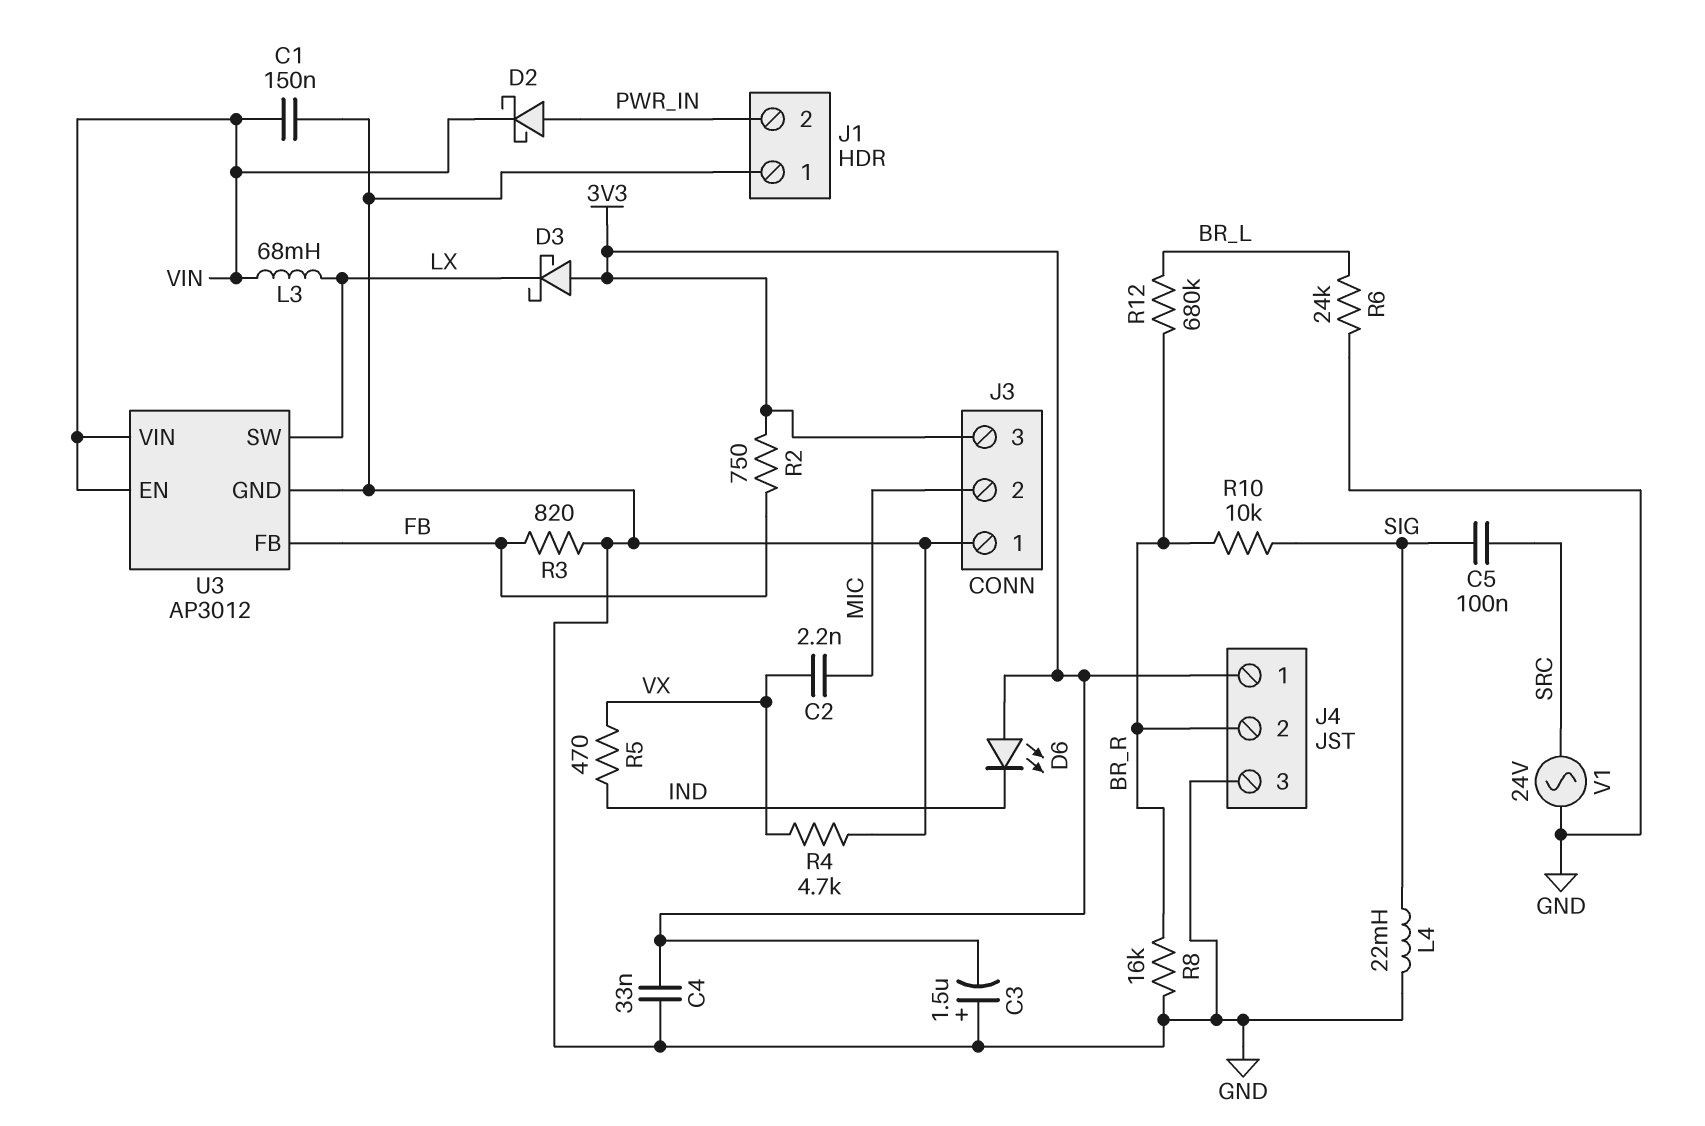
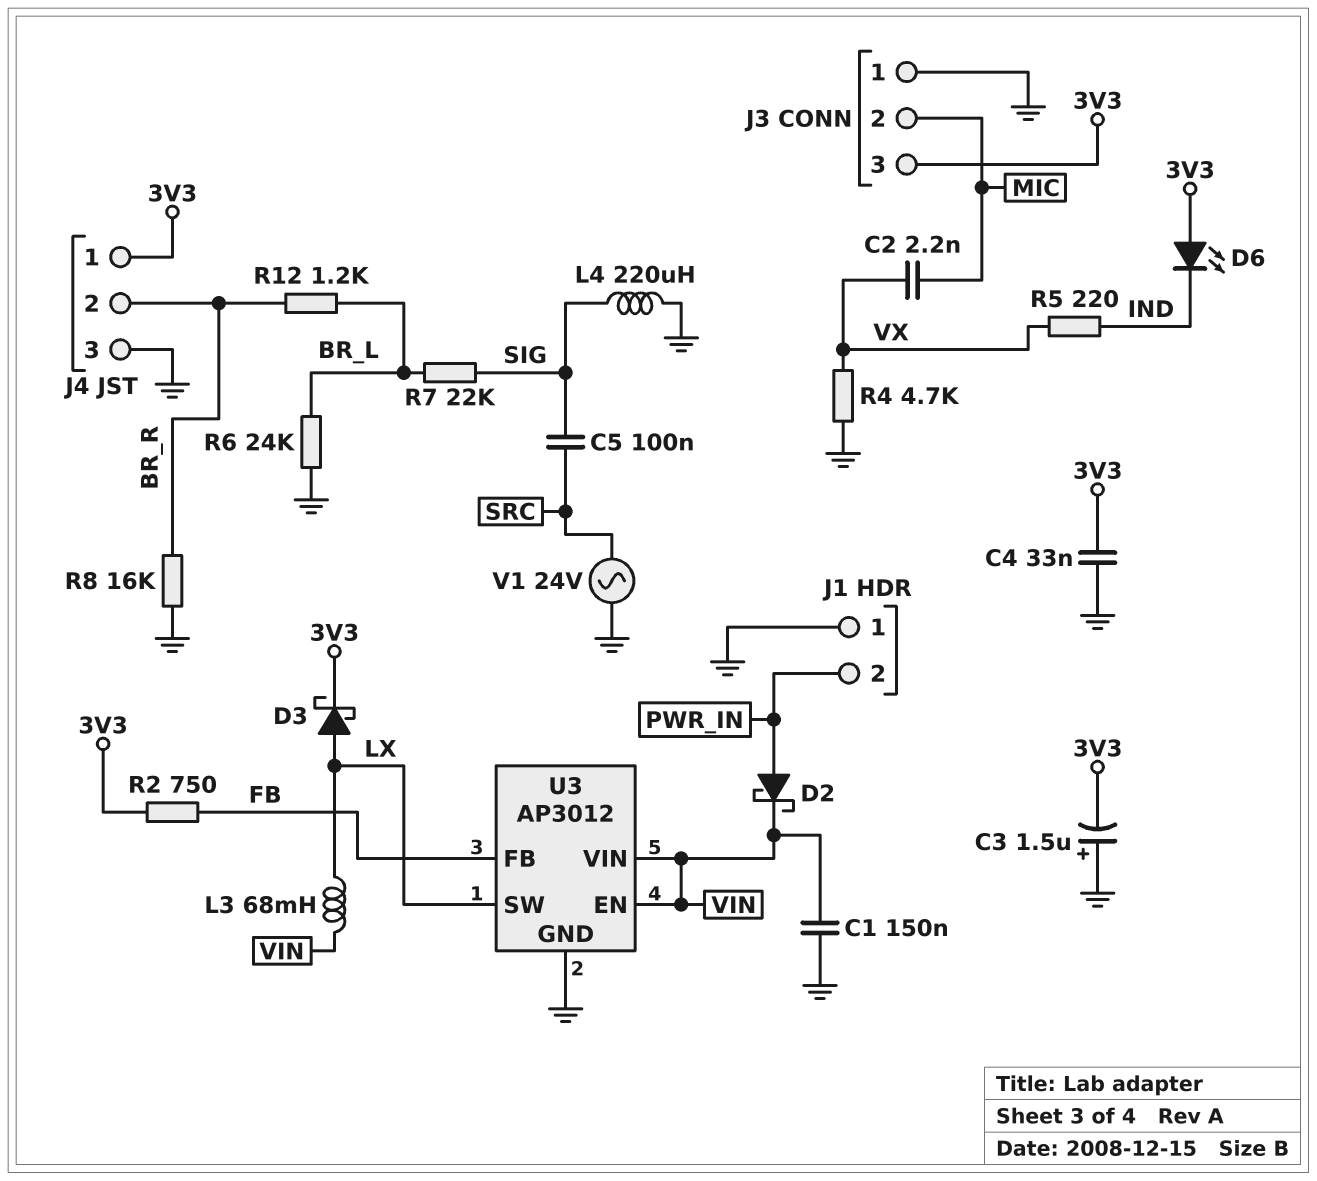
D3: schottky (A 3V3, K LX) -> schottky (A LX, K 3V3)
L4: 22mH (GND, SIG) -> 220uH (GND, SIG)
R3: 820 (FB, GND) -> none
R5: 470 (IND, VX) -> 220 (IND, VX)
R7: none -> 22k (BR_L, SIG)
R10: 10k (BR_R, SIG) -> none
R12: 680k (BR_L, BR_R) -> 1.2k (BR_L, BR_R)

